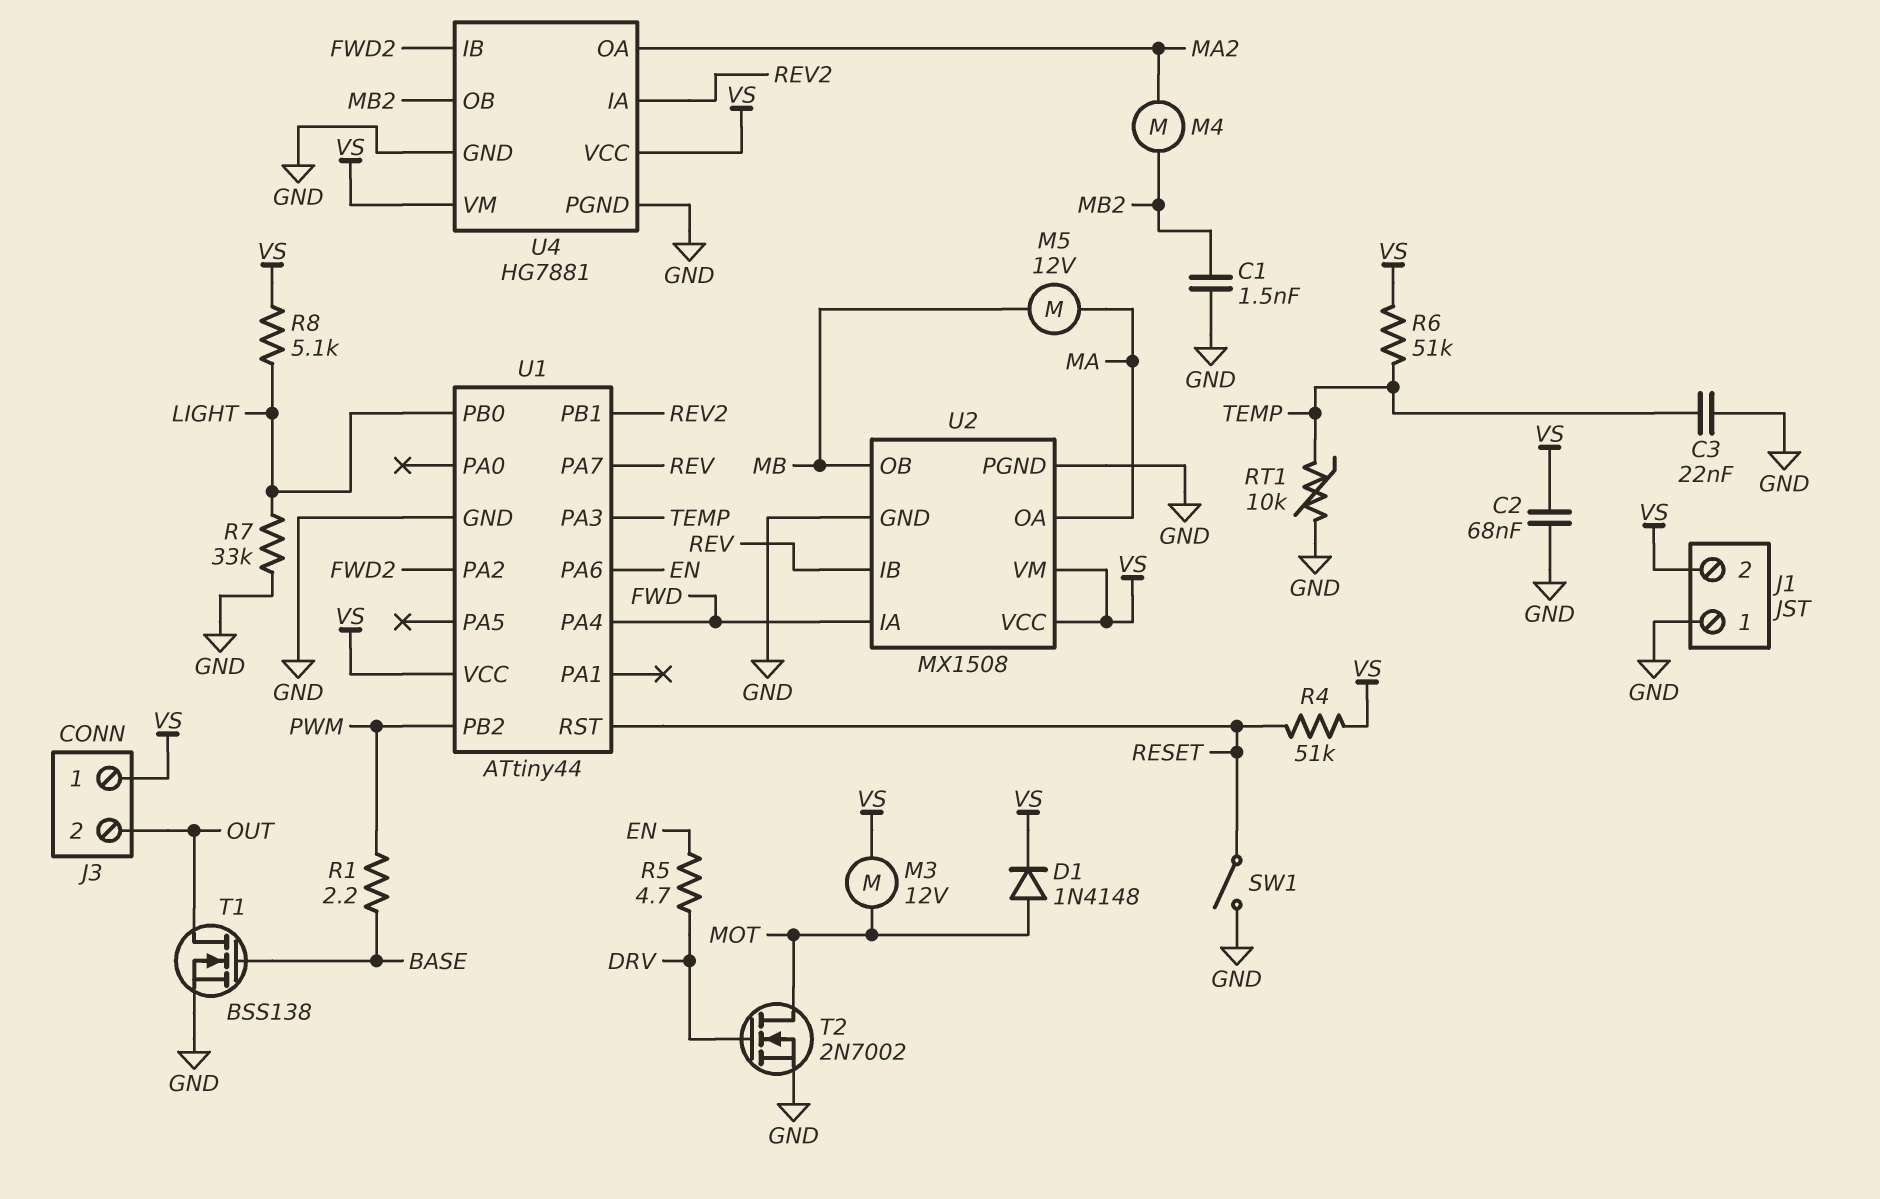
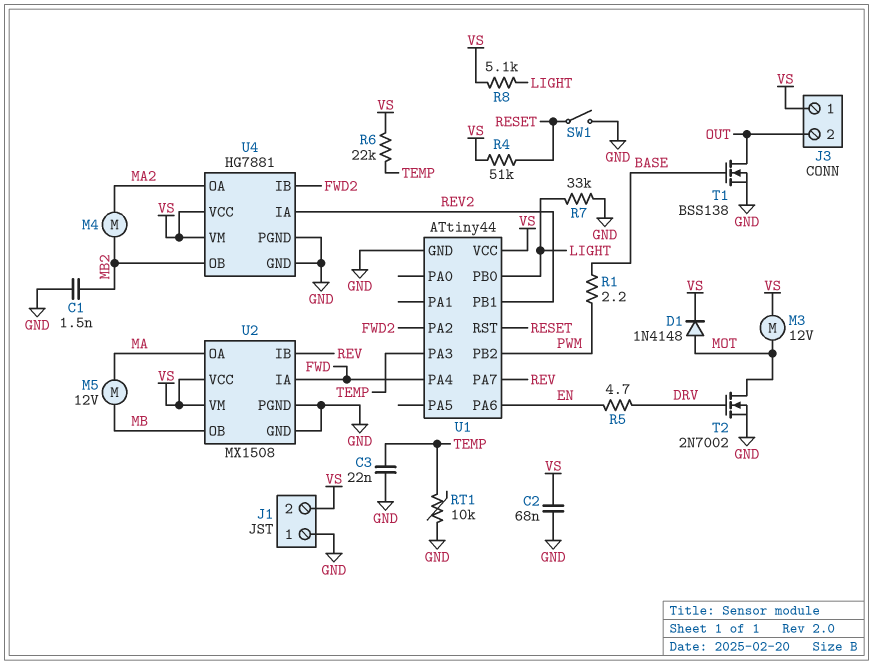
R6: 51k (TEMP, VS) -> 22k (TEMP, VS)

